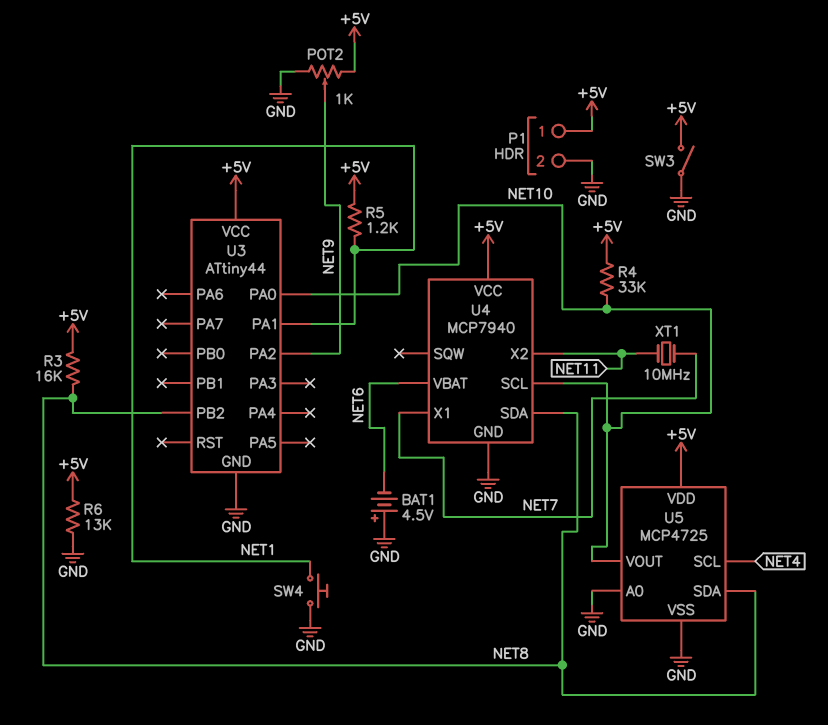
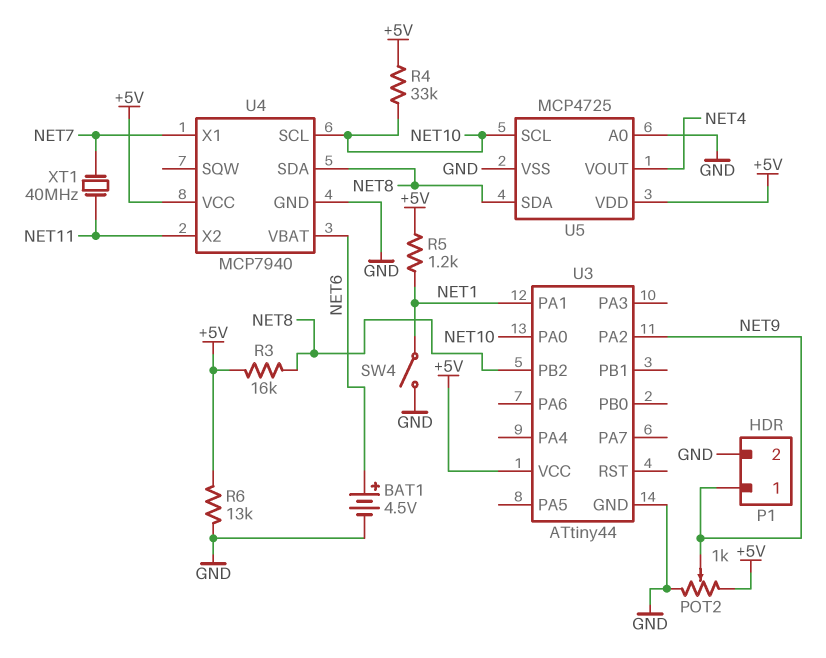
BAT1: 4.5V (plus GND, minus NET6) -> 4.5V (plus NET6, minus GND)
P1 pin 1: +5V -> NET9
SW3: switch (+5V, GND) -> none
SW4: button (GND, NET1) -> switch (GND, NET1)
U5 pin SCL: NET4 -> NET10
U5 pin VOUT: NET10 -> NET4
XT1: 10MHz (NET7, NET11) -> 40MHz (NET7, NET11)

